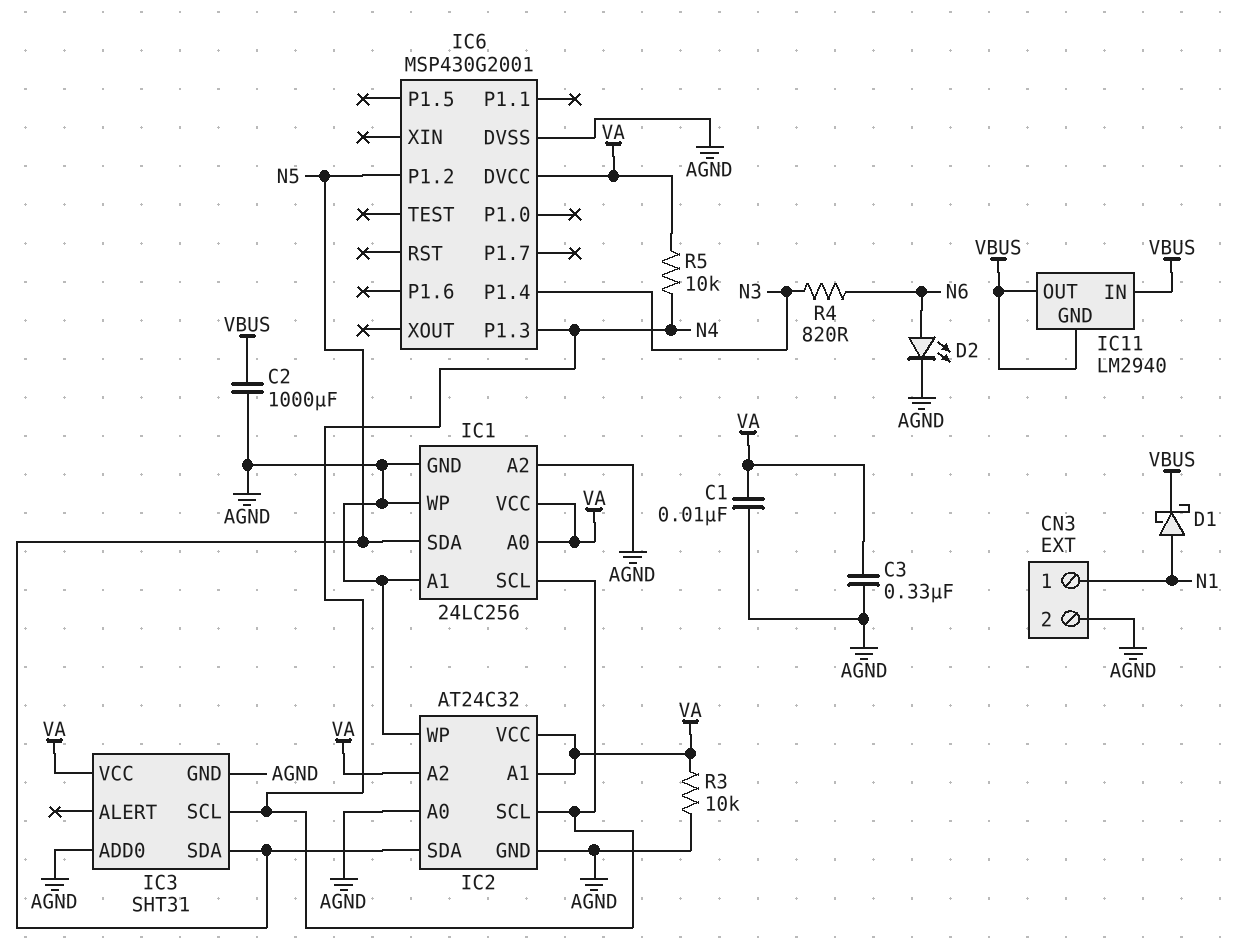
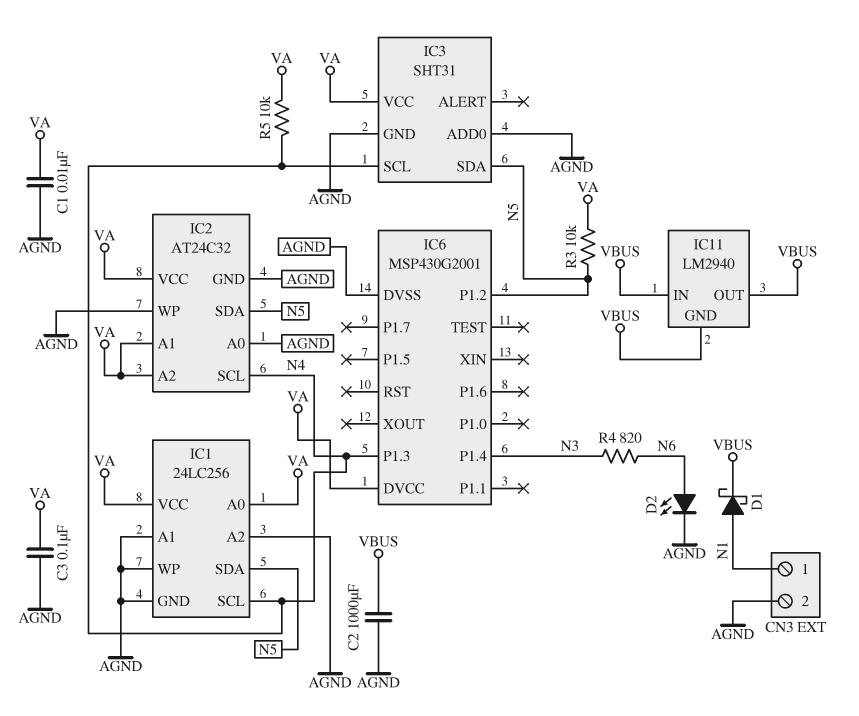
C3: 330nF (AGND, VA) -> 100nF (AGND, VA)
R3: 10k (AGND, VA) -> 10k (N5, VA)

